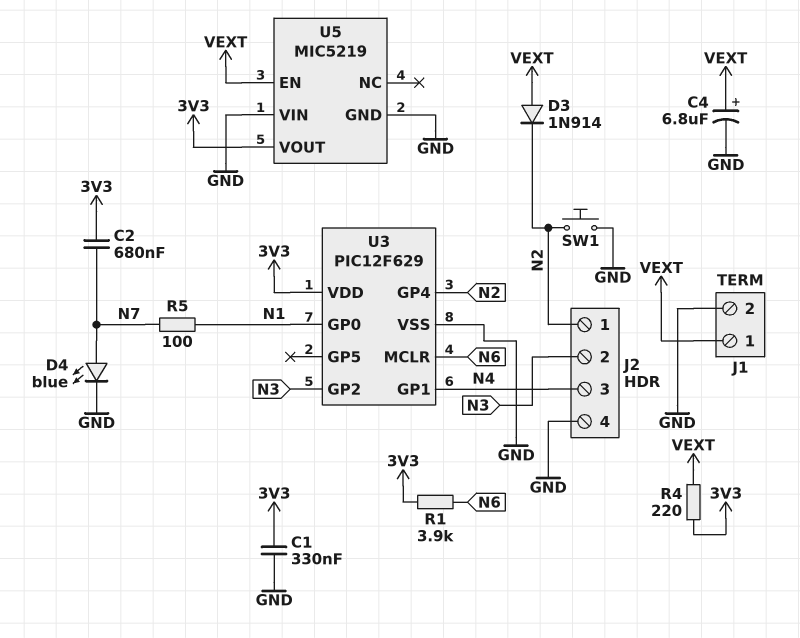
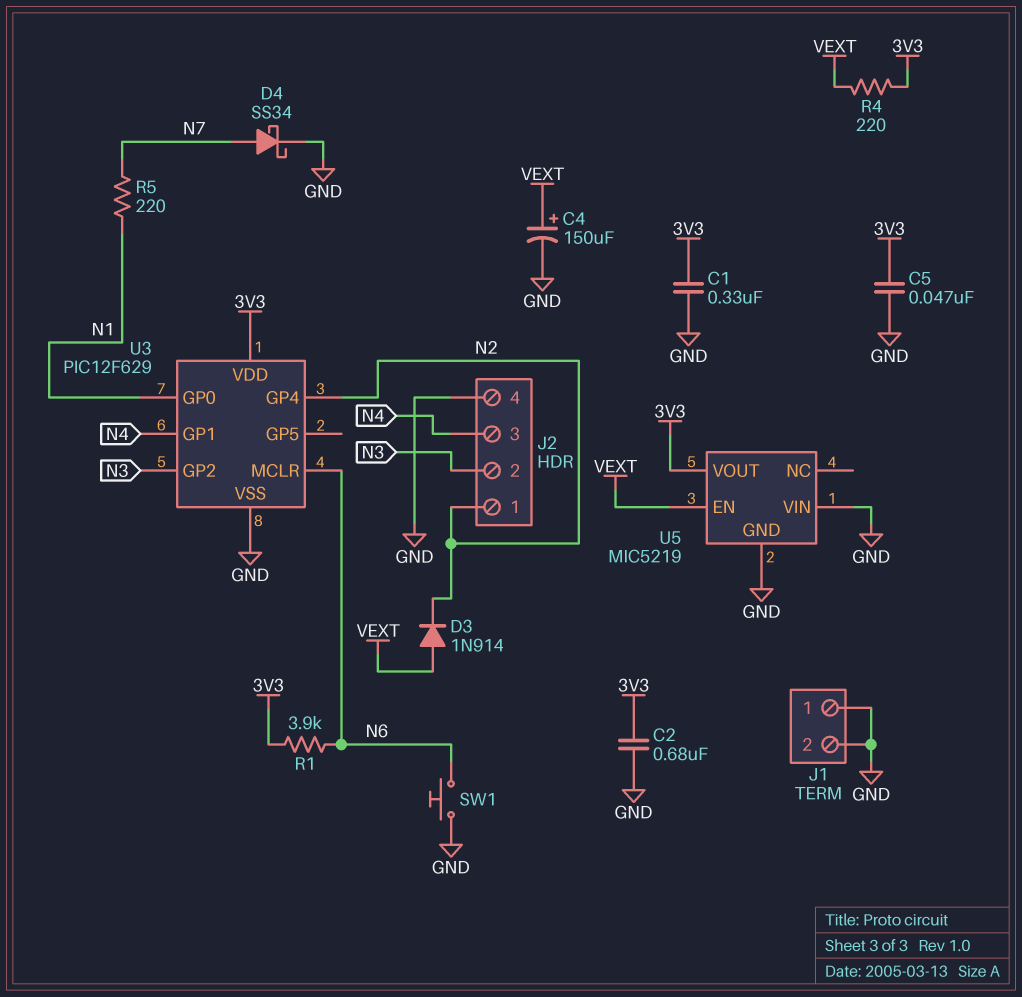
C2: 680nF (3V3, N7) -> 680nF (3V3, GND)
C4: 6.8uF (plus VEXT, minus GND) -> 150uF (plus VEXT, minus GND)
C5: none -> 47nF (3V3, GND)
D4: LED blue (A N7, K GND) -> schottky SS34 (A N7, K GND)
J1 pin 1: VEXT -> GND
R5: 100 (N1, N7) -> 220 (N1, N7)
SW1: button (GND, N2) -> button (GND, N6)

